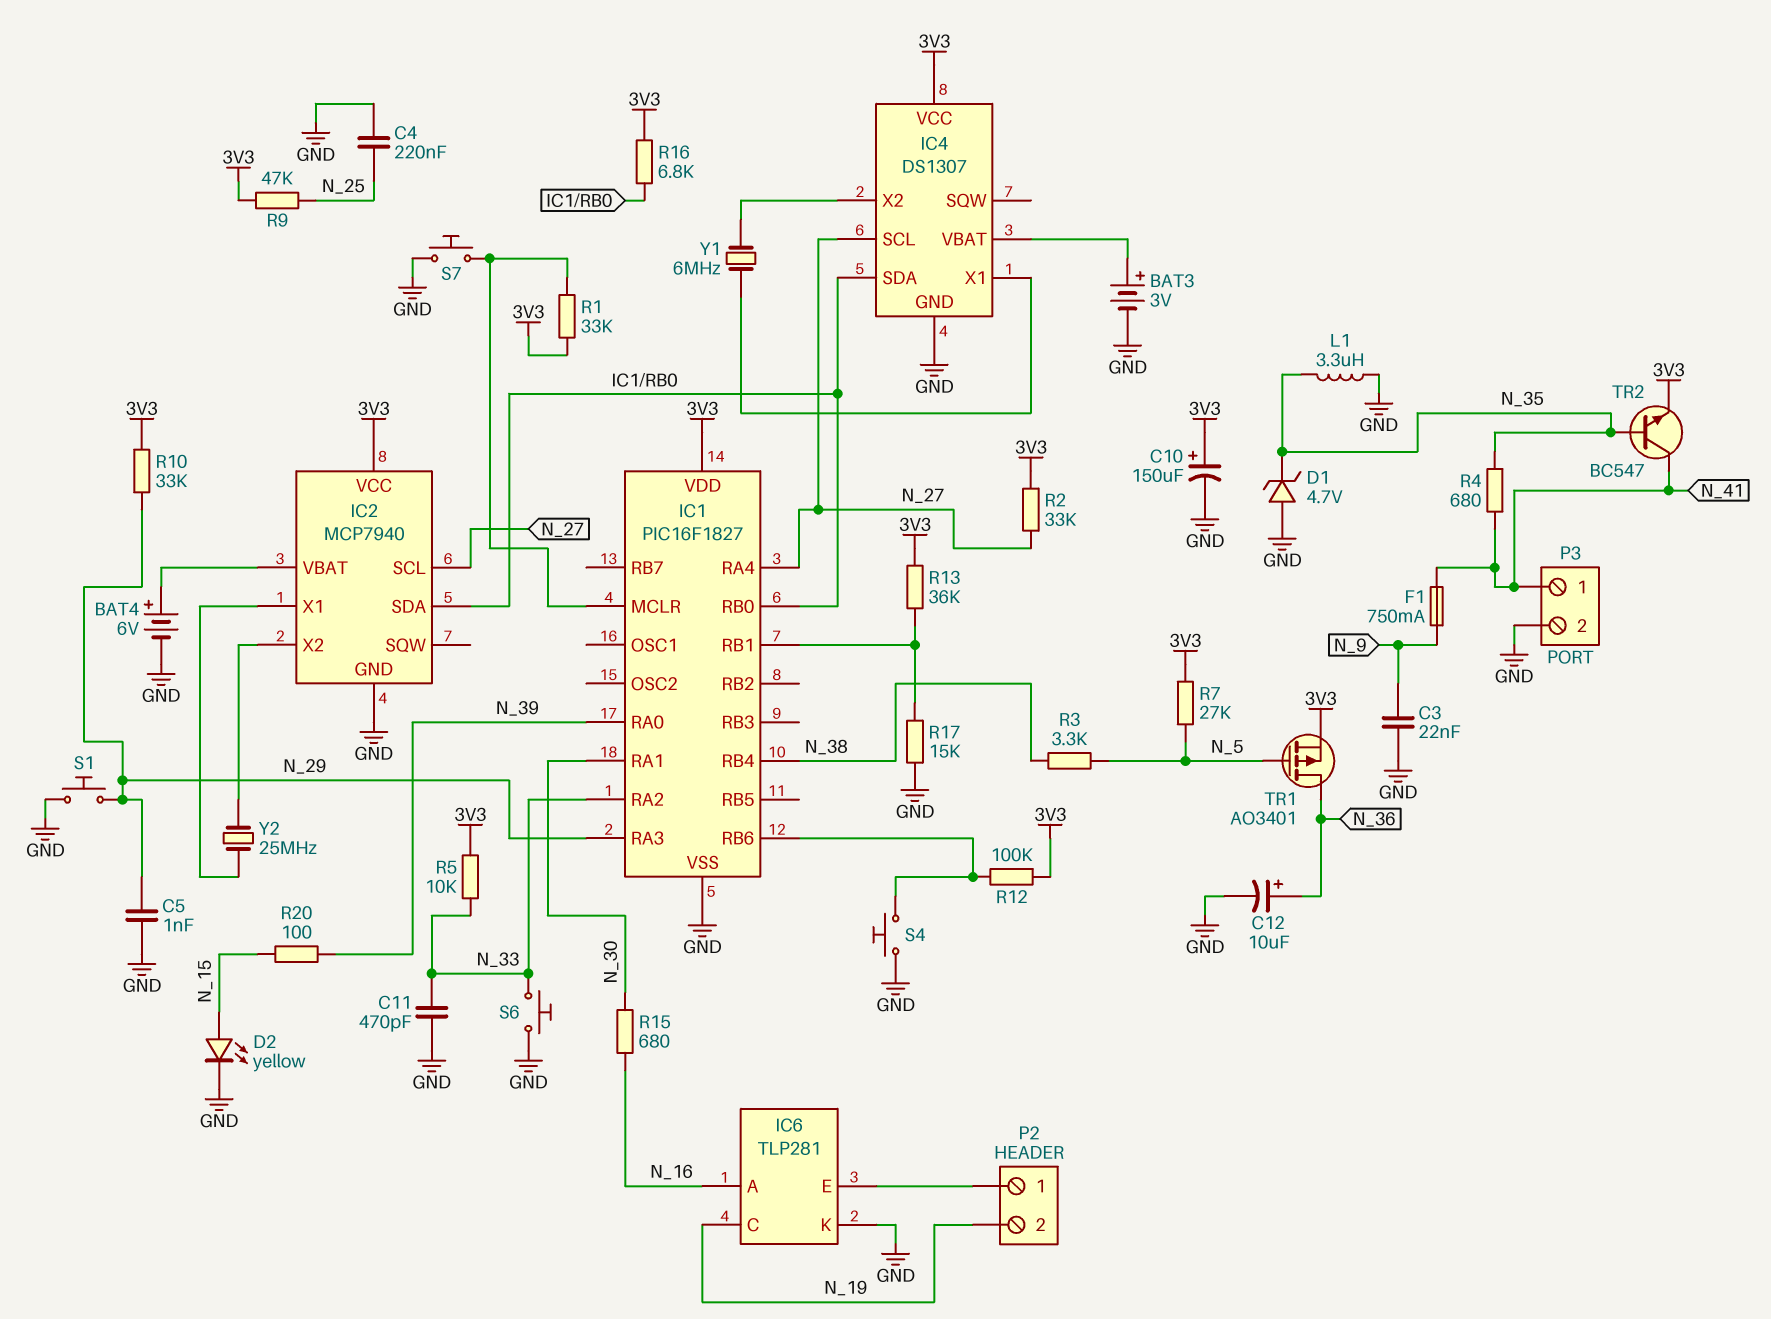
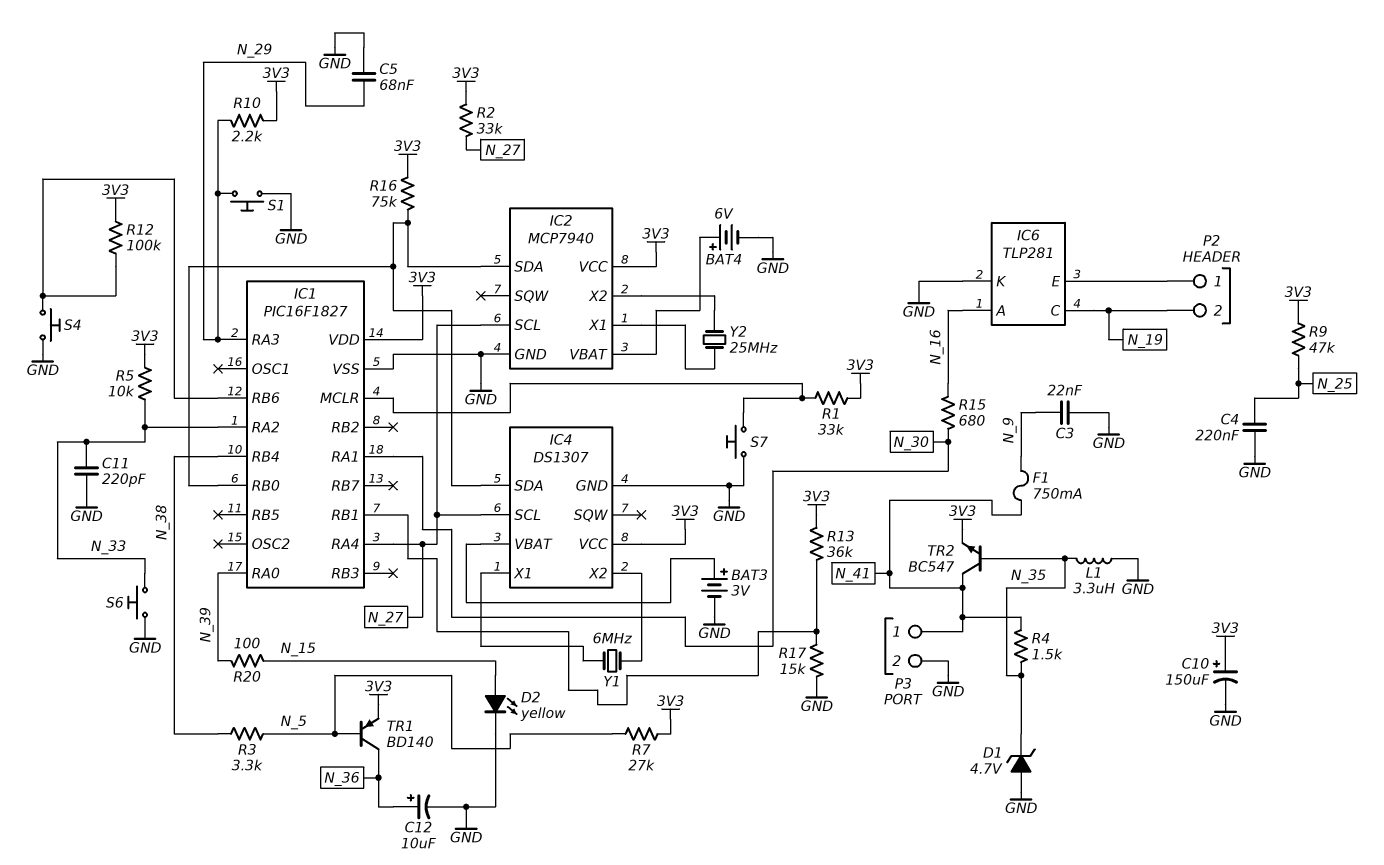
C5: 1nF (GND, N_29) -> 68nF (GND, N_29)
C11: 470pF (GND, N_33) -> 220pF (GND, N_33)
R4: 680 (N_35, N_41) -> 1.5k (N_35, N_41)
R10: 33k (3V3, N_29) -> 2.2k (3V3, N_29)
R16: 6.8k (3V3, IC1/RB0) -> 75k (3V3, IC1/RB0)
TR1: PMOS AO3401 (G N_5, D N_36, S 3V3) -> PNP BD140 (B N_5, C N_36, E 3V3)

